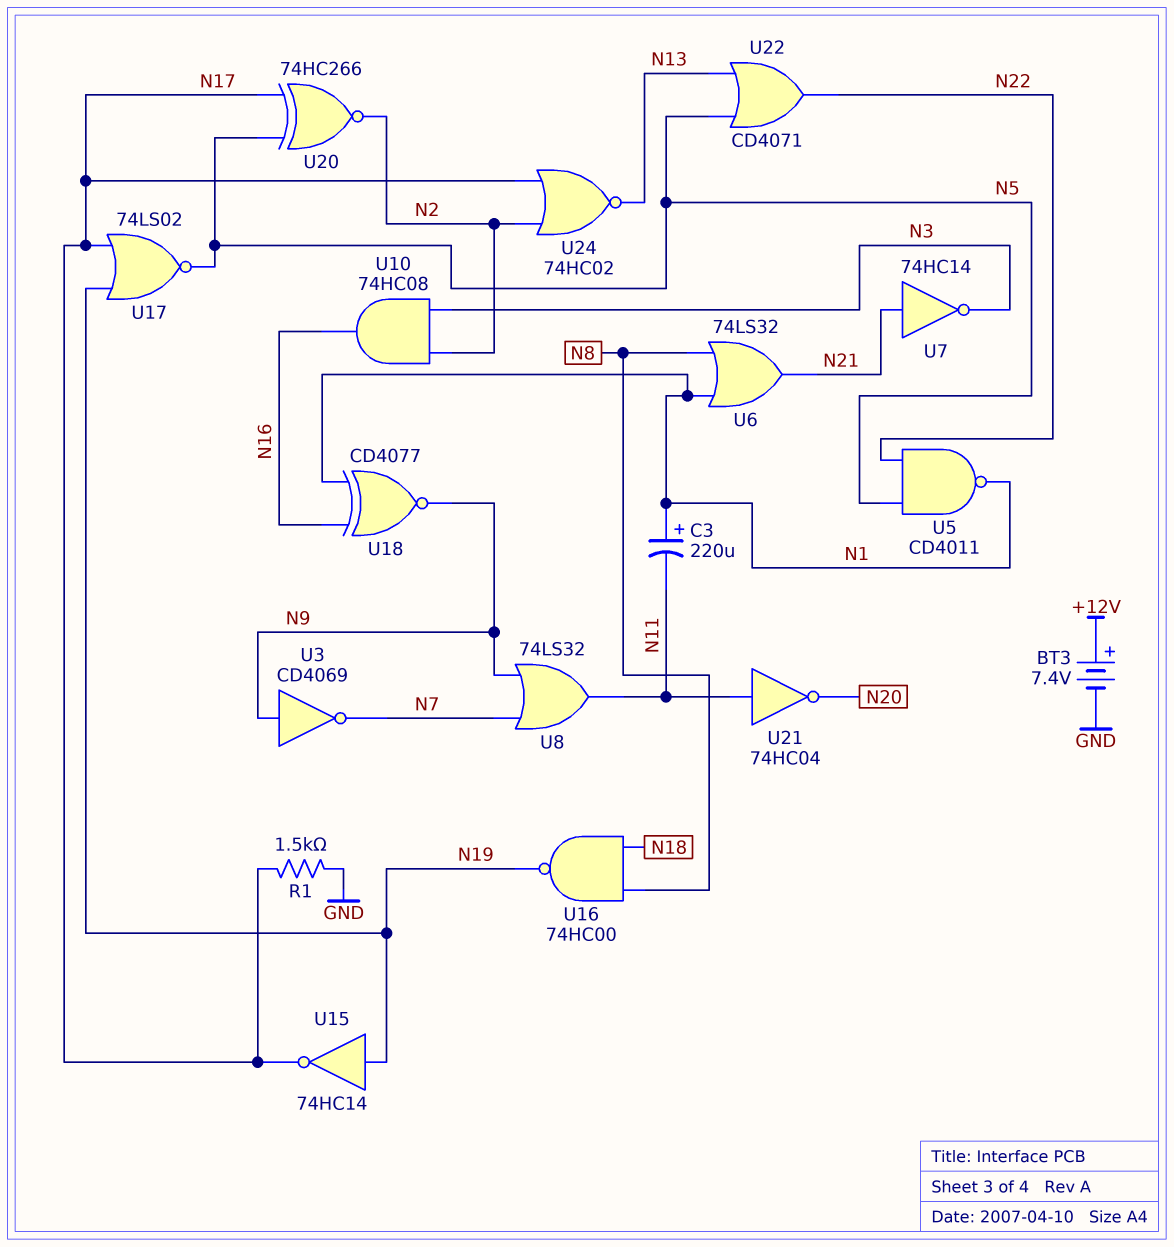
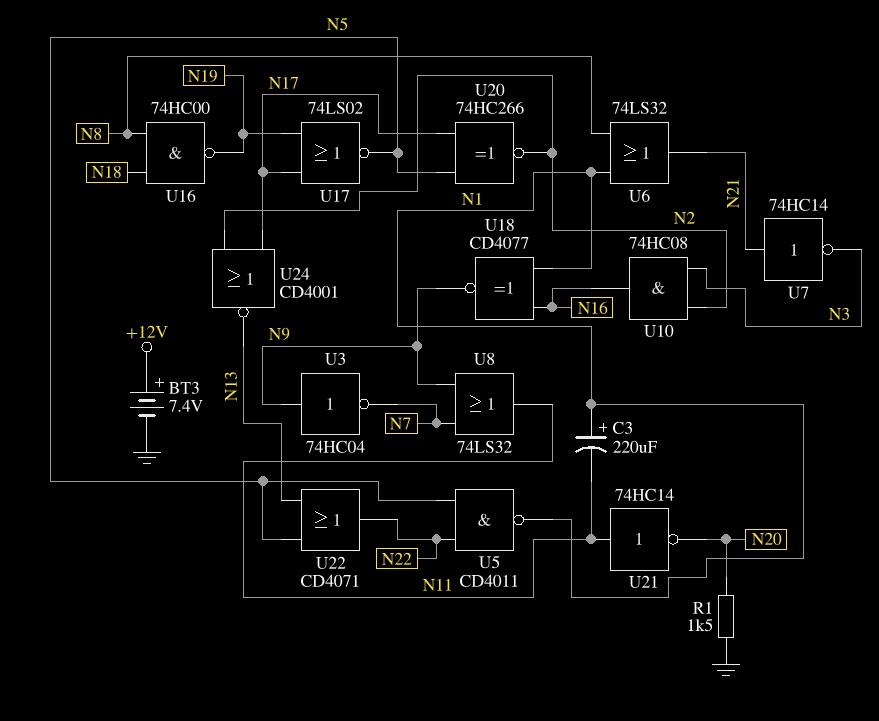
R1: 1.5k (GND, N17) -> 1.5k (GND, N20)
U3: NOT CD4069 (in N9, out N7) -> NOT 74HC04 (in N9, out N7)
U15: NOT 74HC14 (in N19, out N17) -> none
U21: NOT 74HC04 (in N11, out N20) -> NOT 74HC14 (in N11, out N20)
U24: NOR 74HC02 (in N2, in N17, out N13) -> NOR CD4001 (in N2, in N17, out N13)

